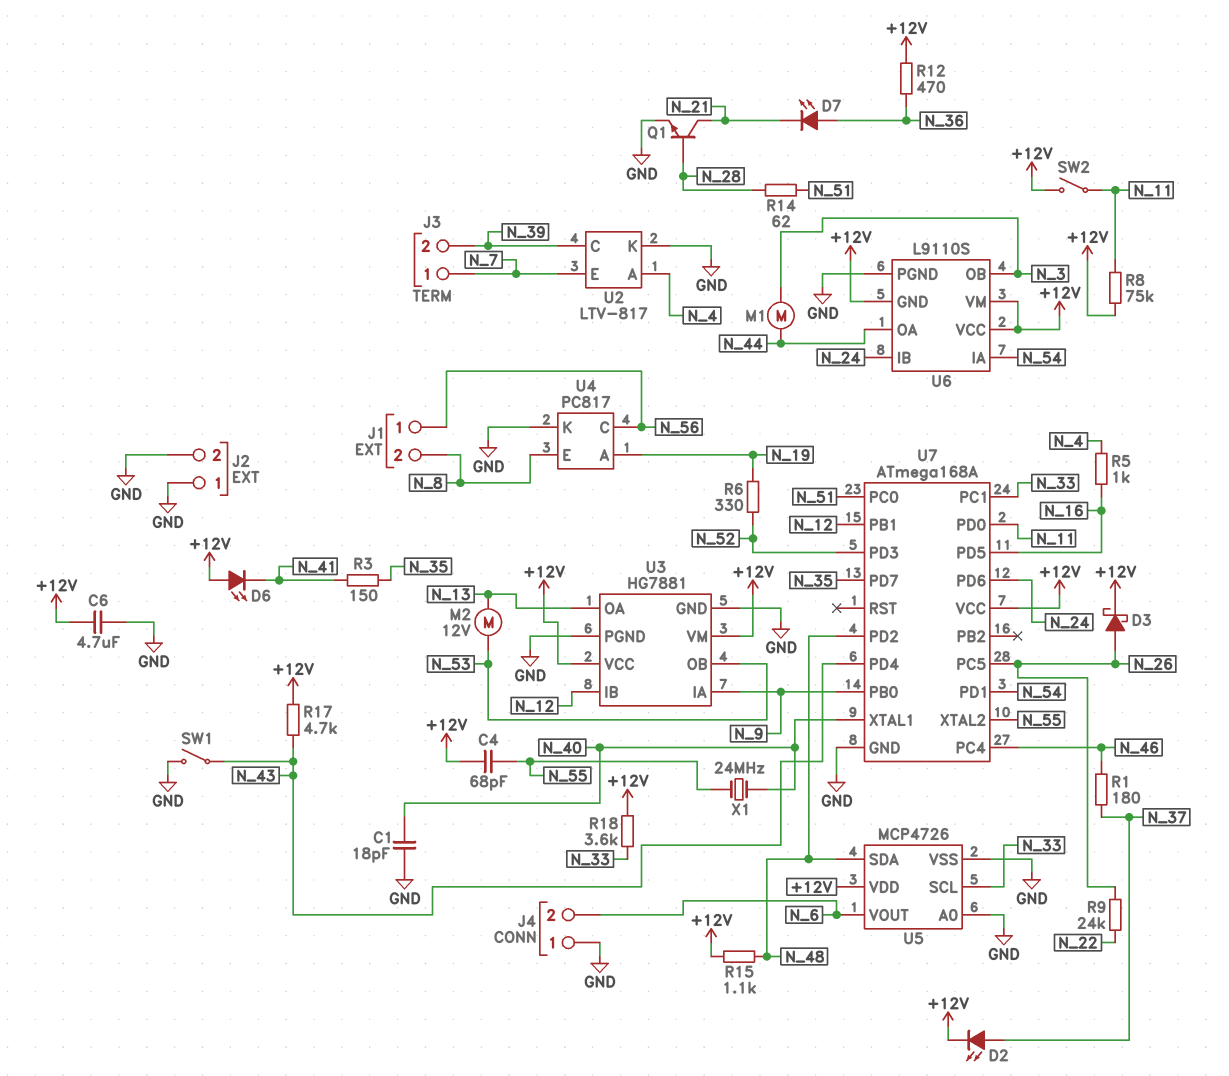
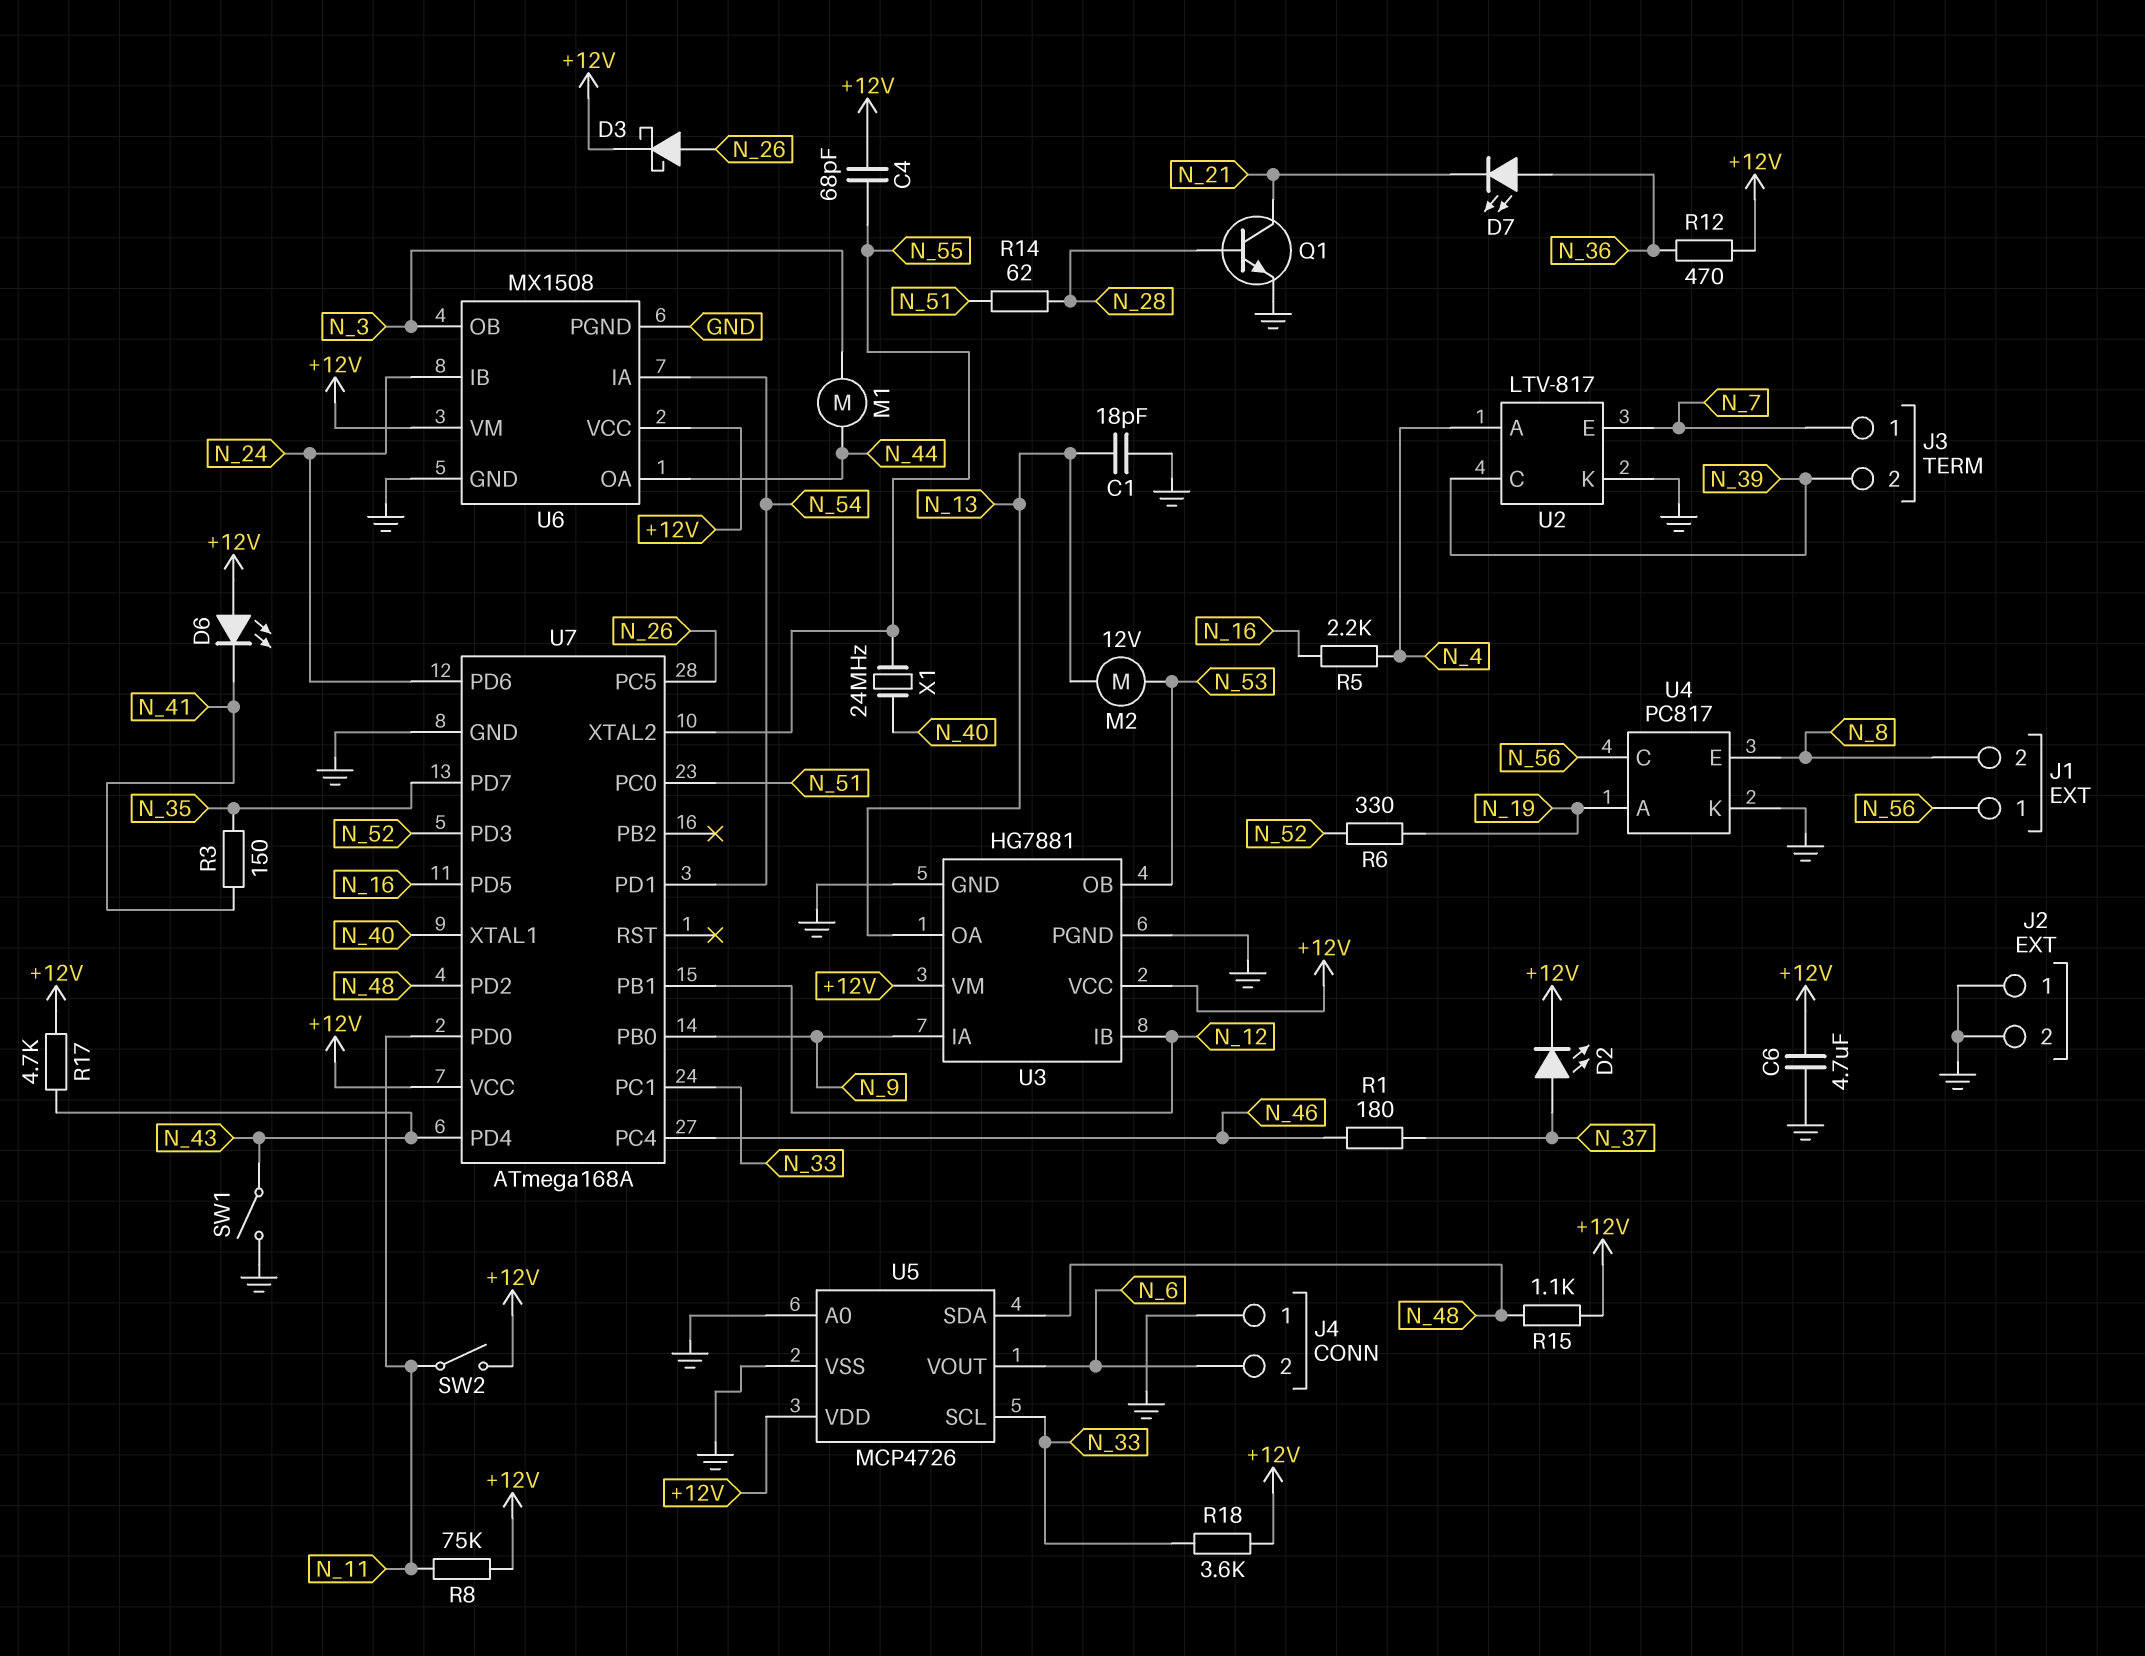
C1: 18pF (GND, N_40) -> 18pF (GND, N_13)
R5: 1k (N_4, N_16) -> 2.2k (N_4, N_16)
R9: 24k (N_22, N_26) -> none
U6: L9110S -> MX1508
U6 pin GND: +12V -> GND

